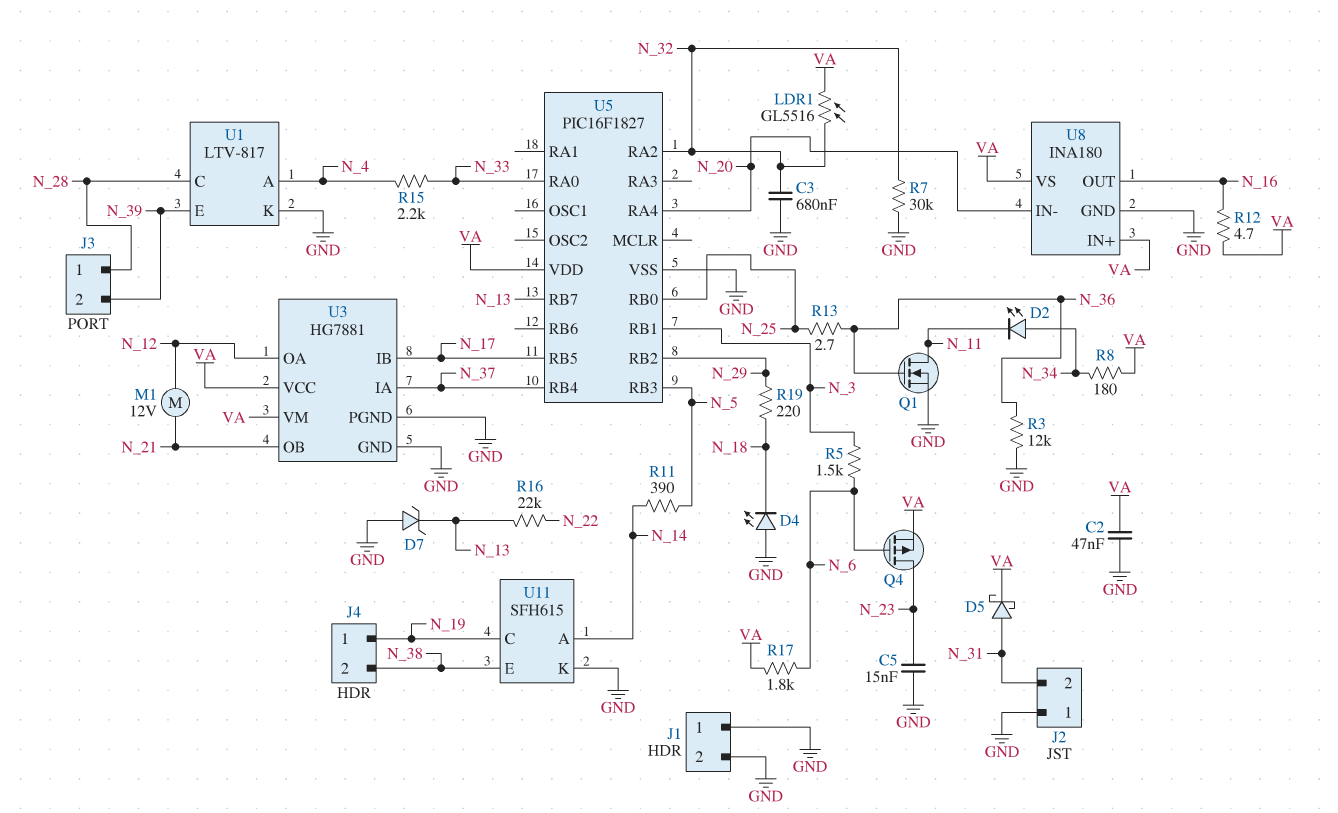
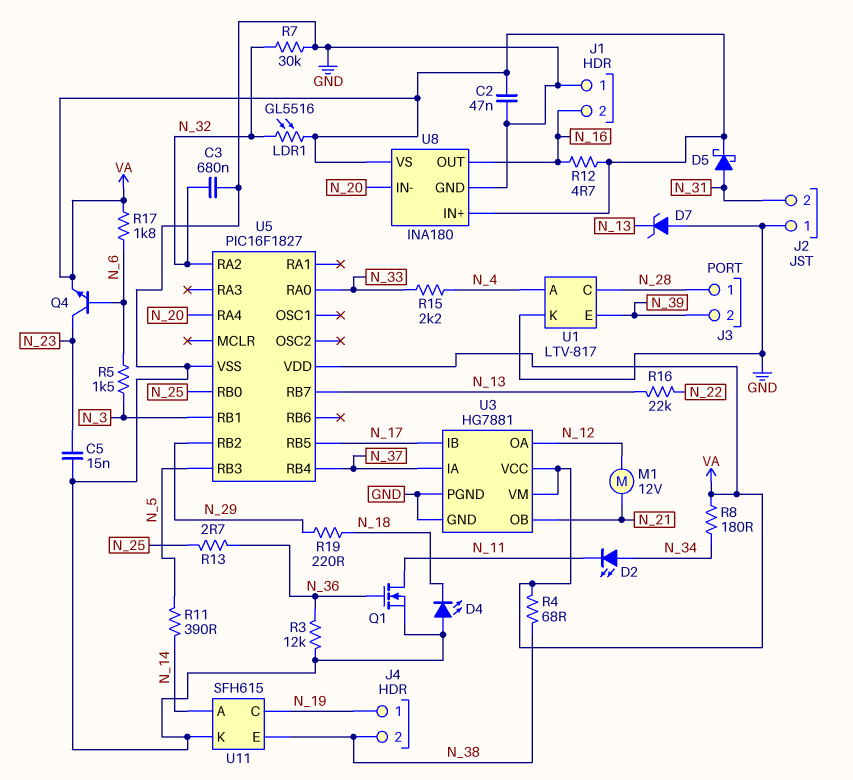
J1 pin 2: GND -> N_16
Q4: PMOS (G N_6, D N_23, S VA) -> NPN (B N_6, C N_23, E VA)
R4: none -> 68 (N_38, VA)

